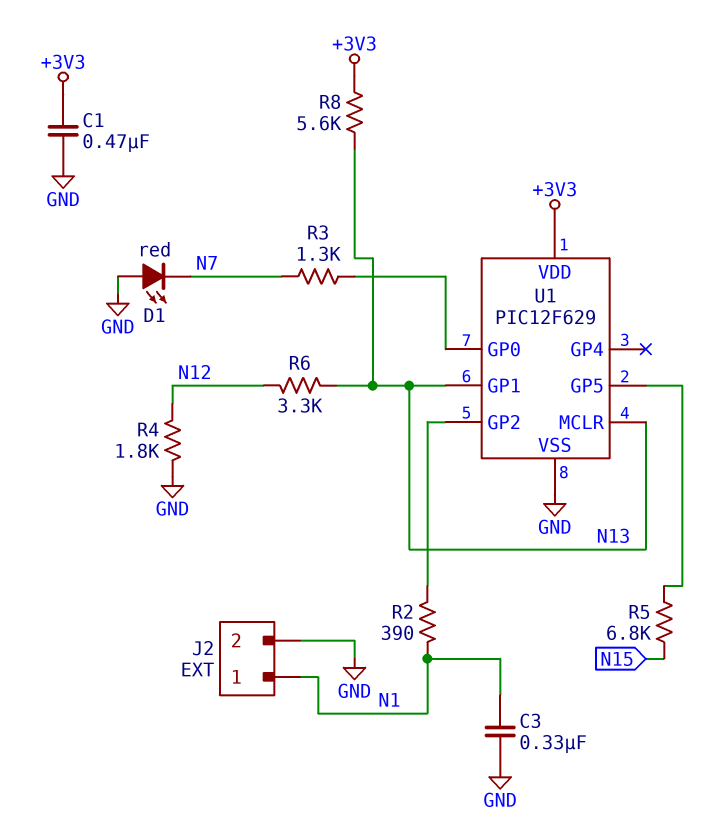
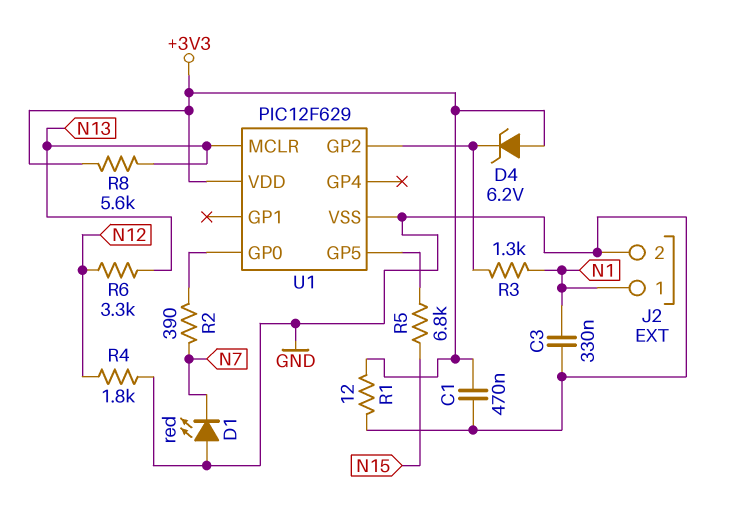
D4: none -> zener 6.2V (A +3V3, K U1/GP2)
R1: none -> 12 (+3V3, GND)
R2: 390 (N1, U1/GP2) -> 390 (N7, U1/GP0)
R3: 1.3k (N7, U1/GP0) -> 1.3k (N1, U1/GP2)
U1 pin GP1: N13 -> none

